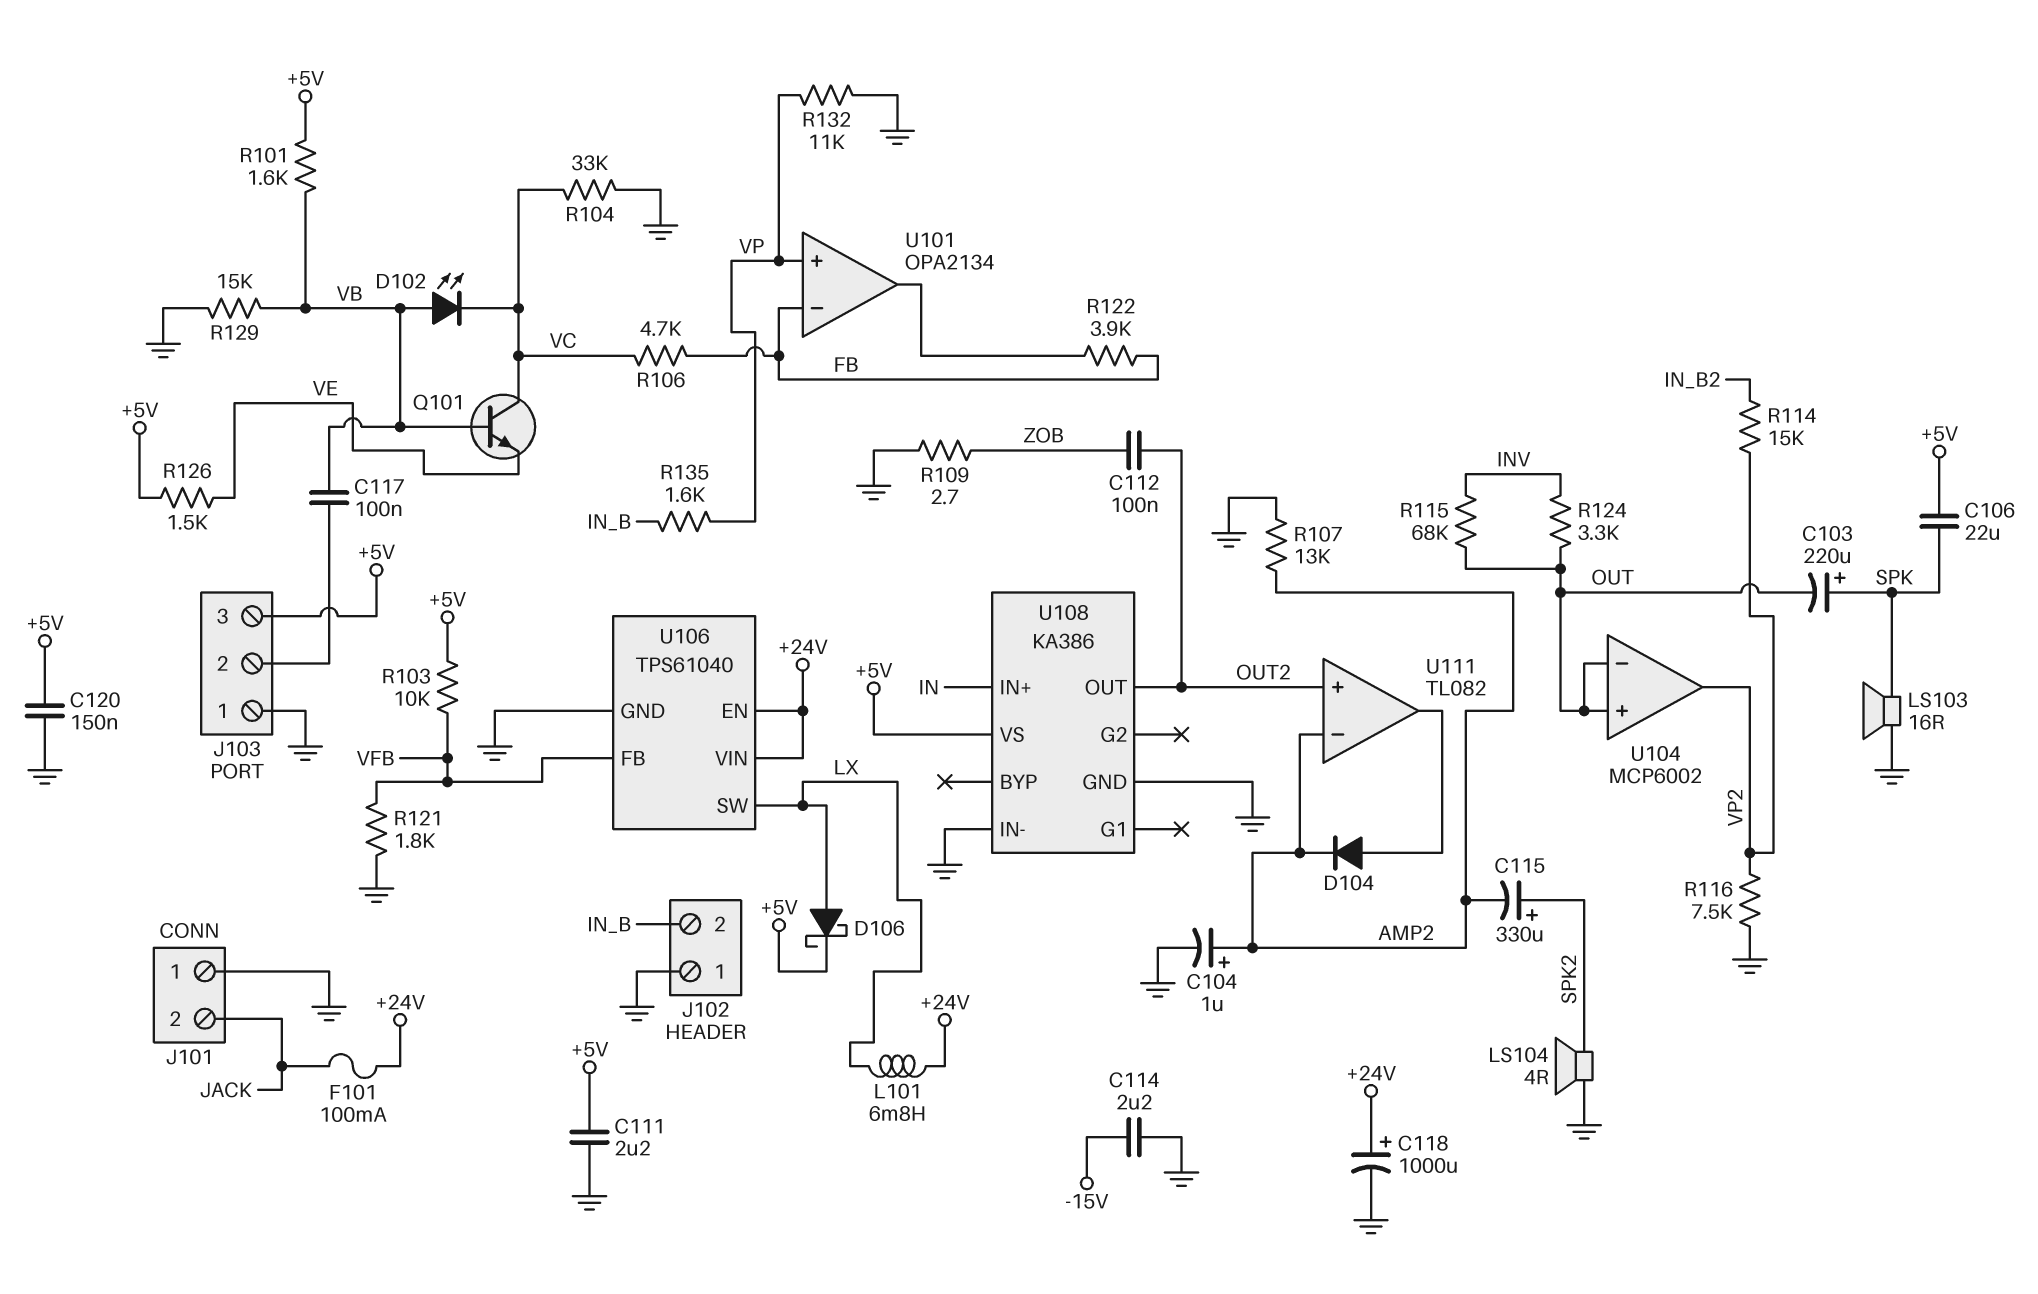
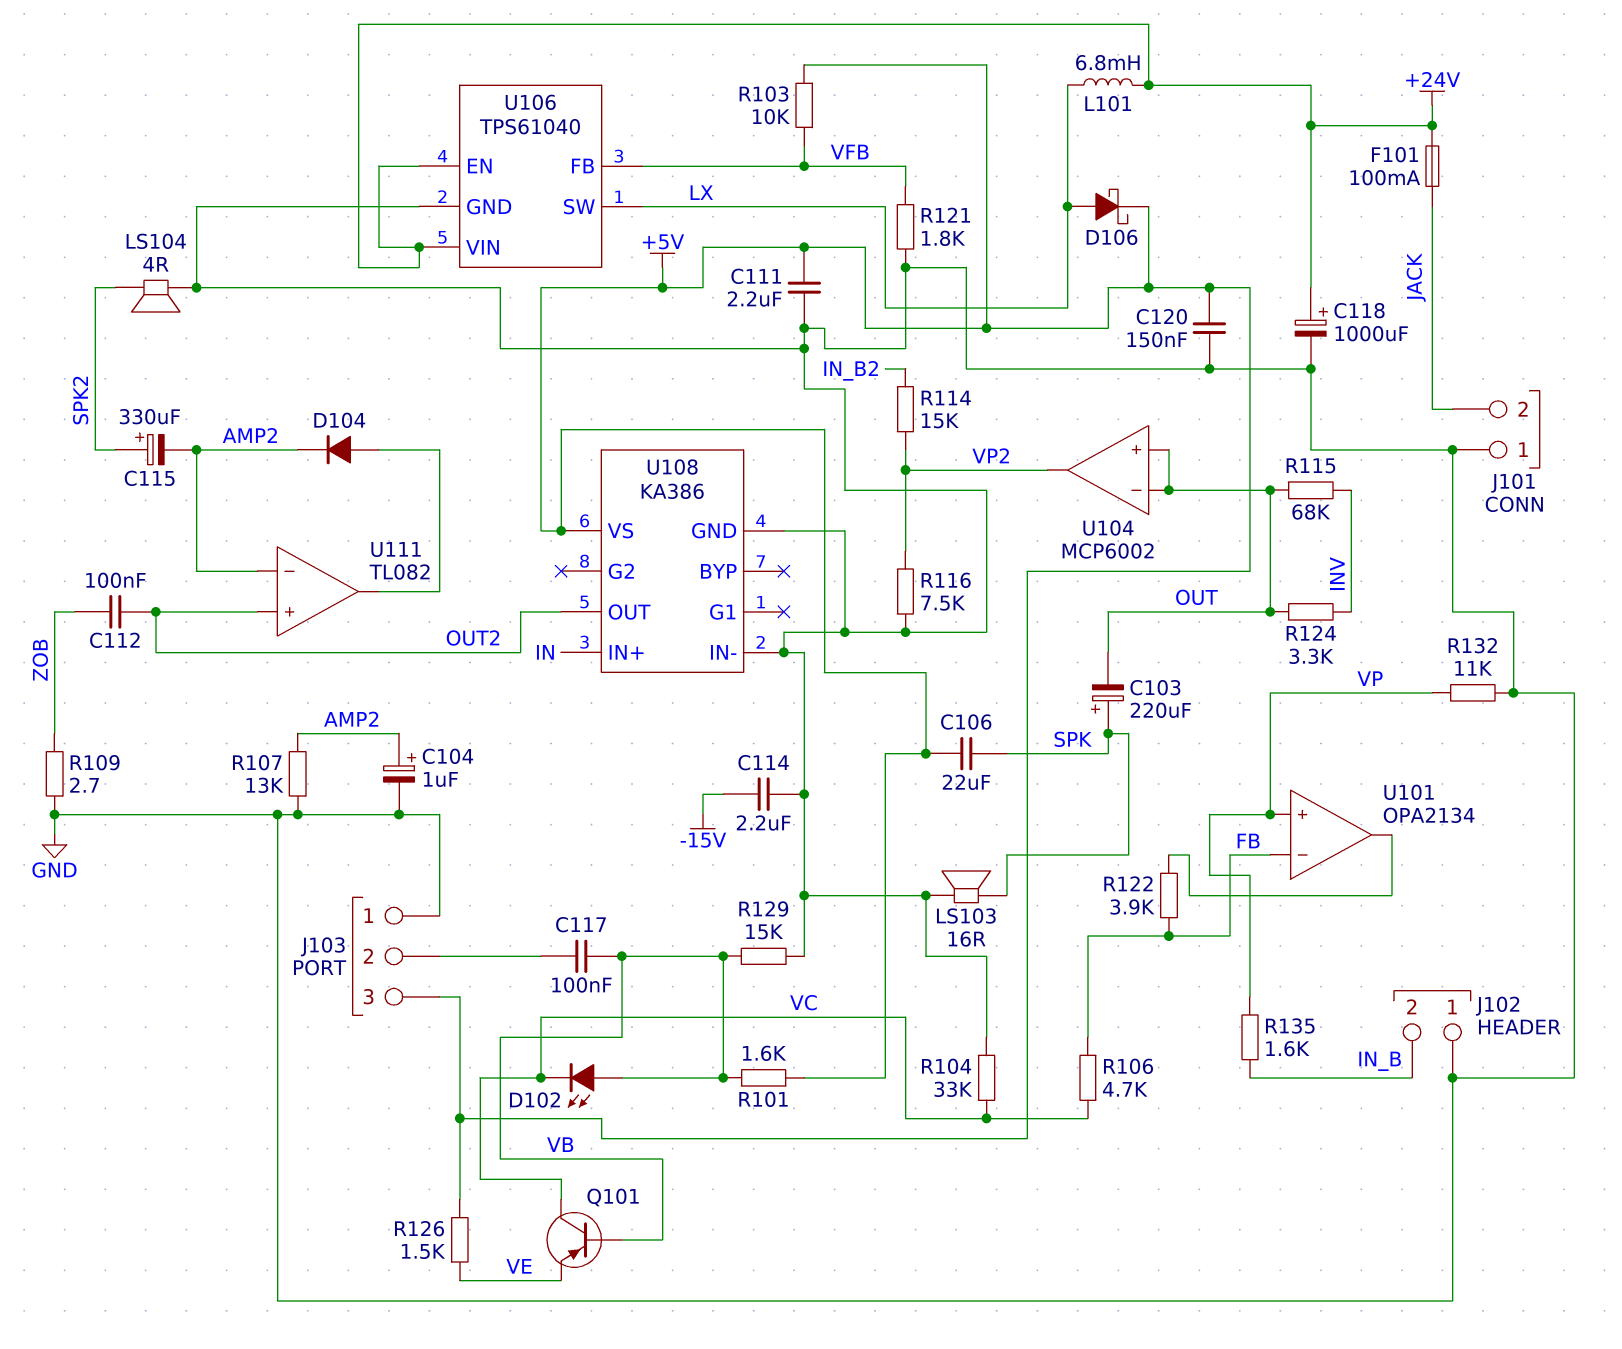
Q101: NPN (B VB, C VC, E VE) -> PNP (B VB, C VC, E VE)

